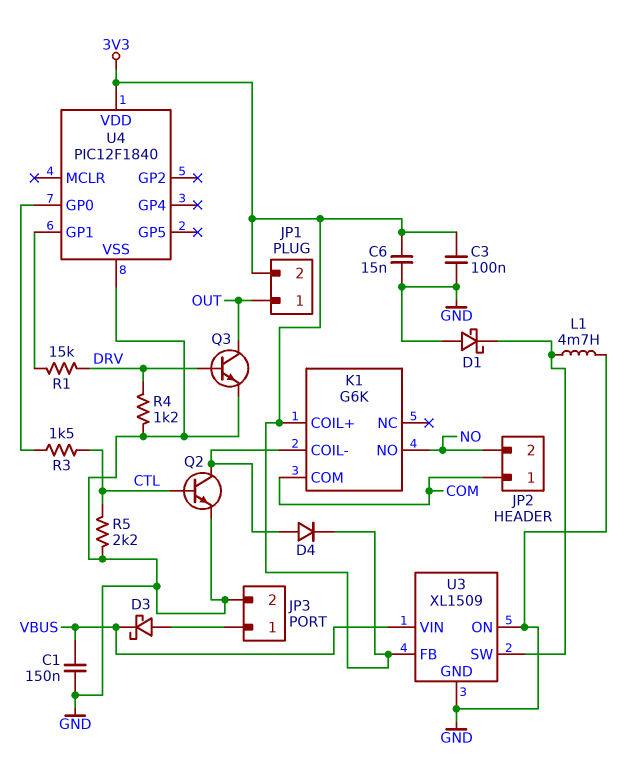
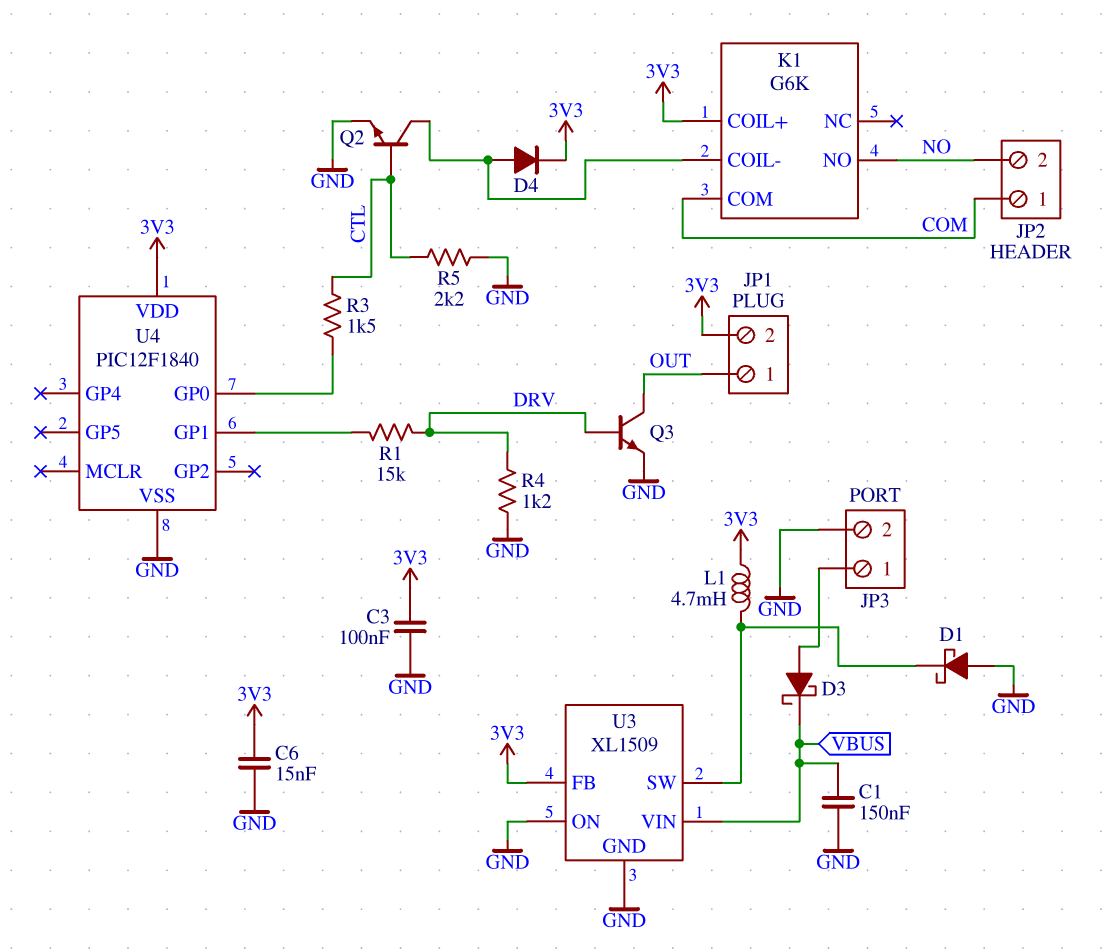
L1: 4.7mH (GND, U3/SW) -> 4.7mH (3V3, U3/SW)

